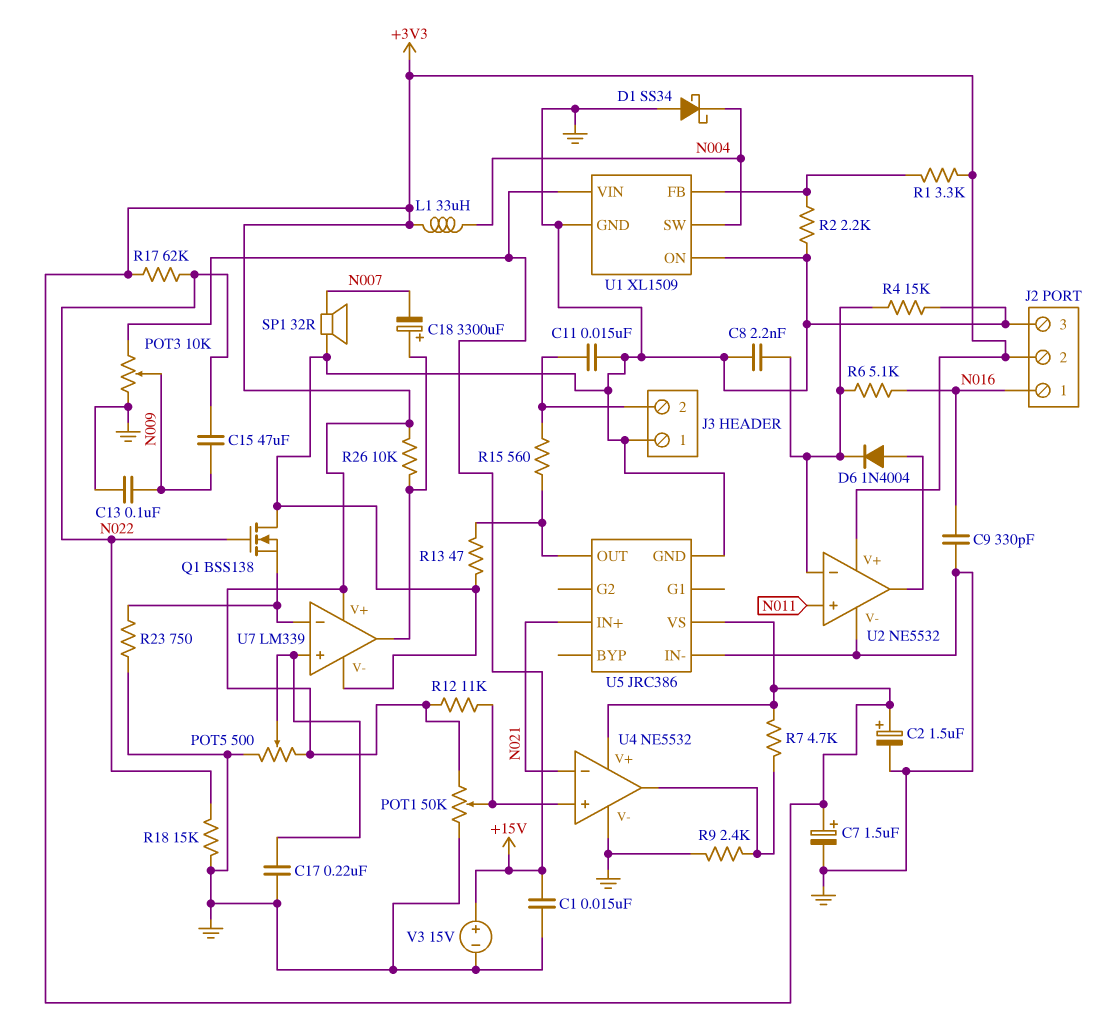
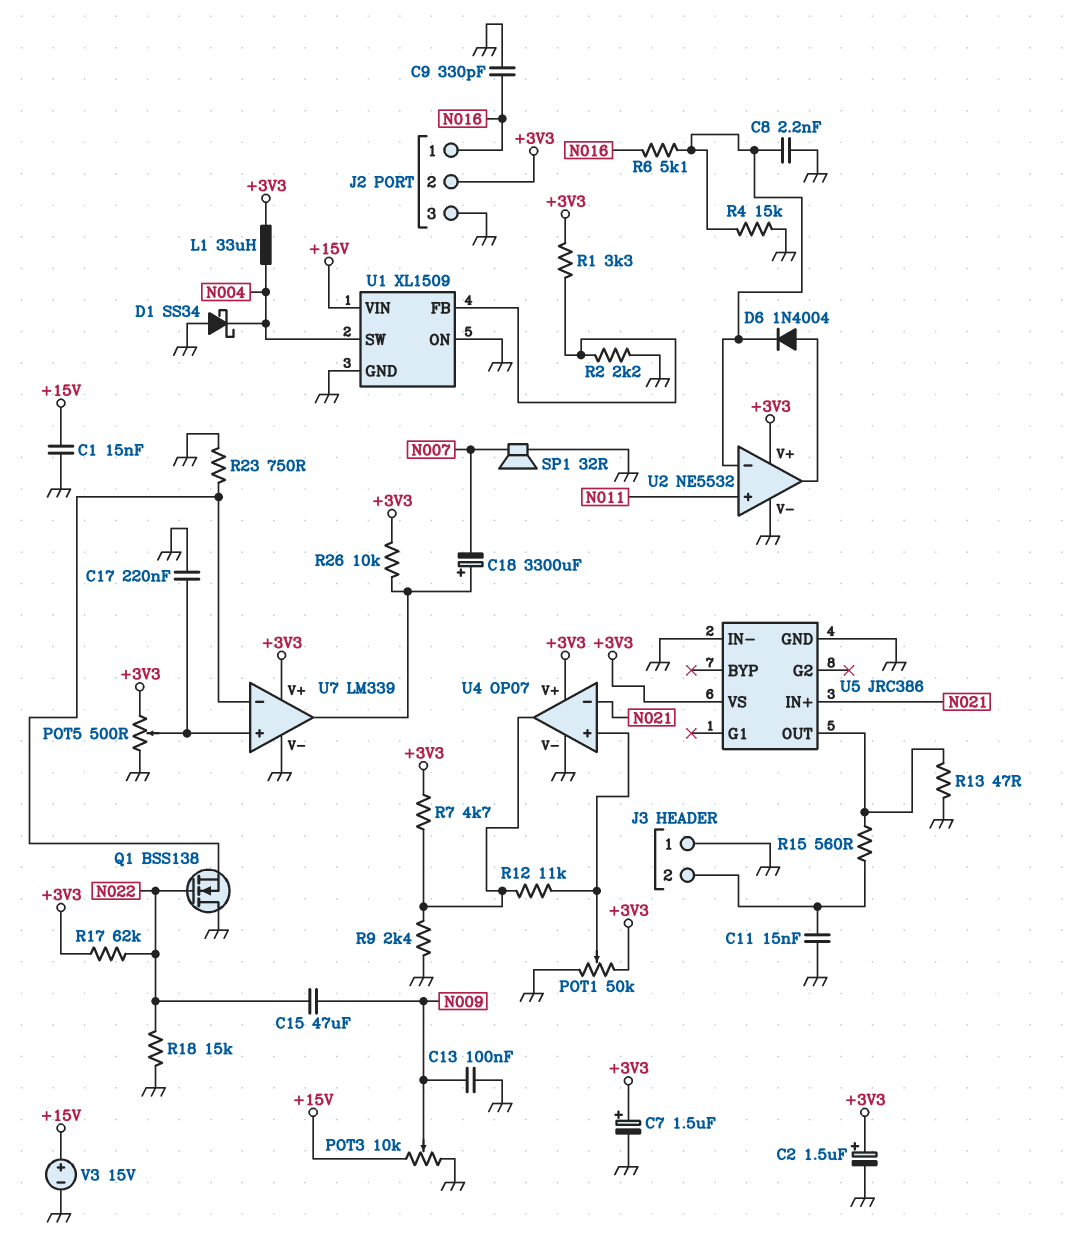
R12: 11k (+3V3, U4/in+) -> 11k (U4/in+, U4/out)
U4: NE5532 -> OP07

